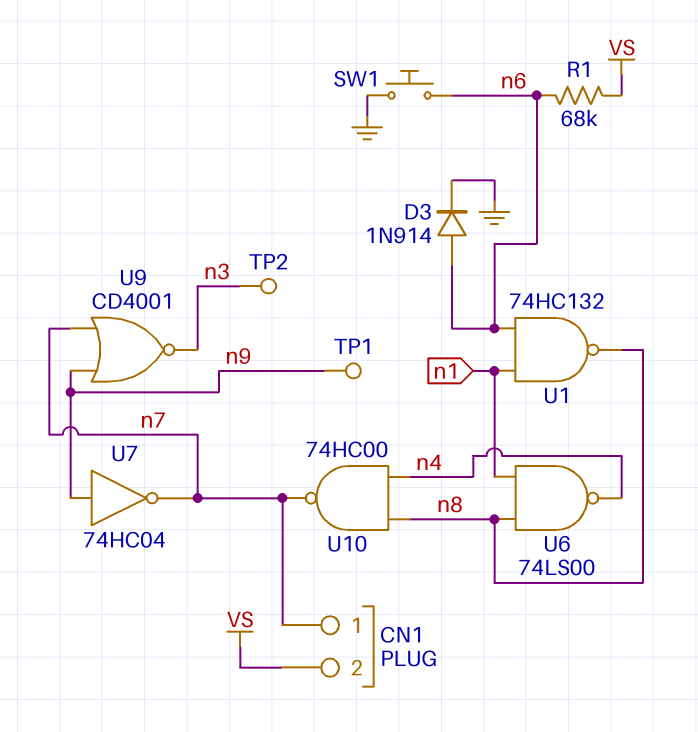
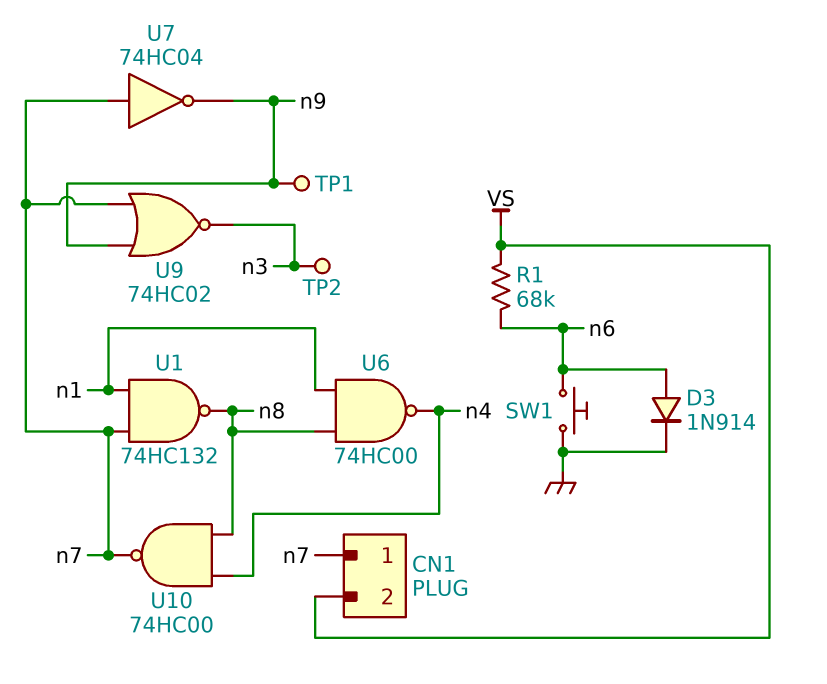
U1: NAND 74HC132 (in n1, in n6, out n8) -> NAND 74HC132 (in n1, in n7, out n8)
U6: NAND 74LS00 (in n1, in n8, out n4) -> NAND 74HC00 (in n1, in n8, out n4)
U7: NOT 74HC04 (in n9, out n7) -> NOT 74HC04 (in n7, out n9)
U9: NOR CD4001 (in n7, in n9, out n3) -> NOR 74HC02 (in n7, in n9, out n3)

